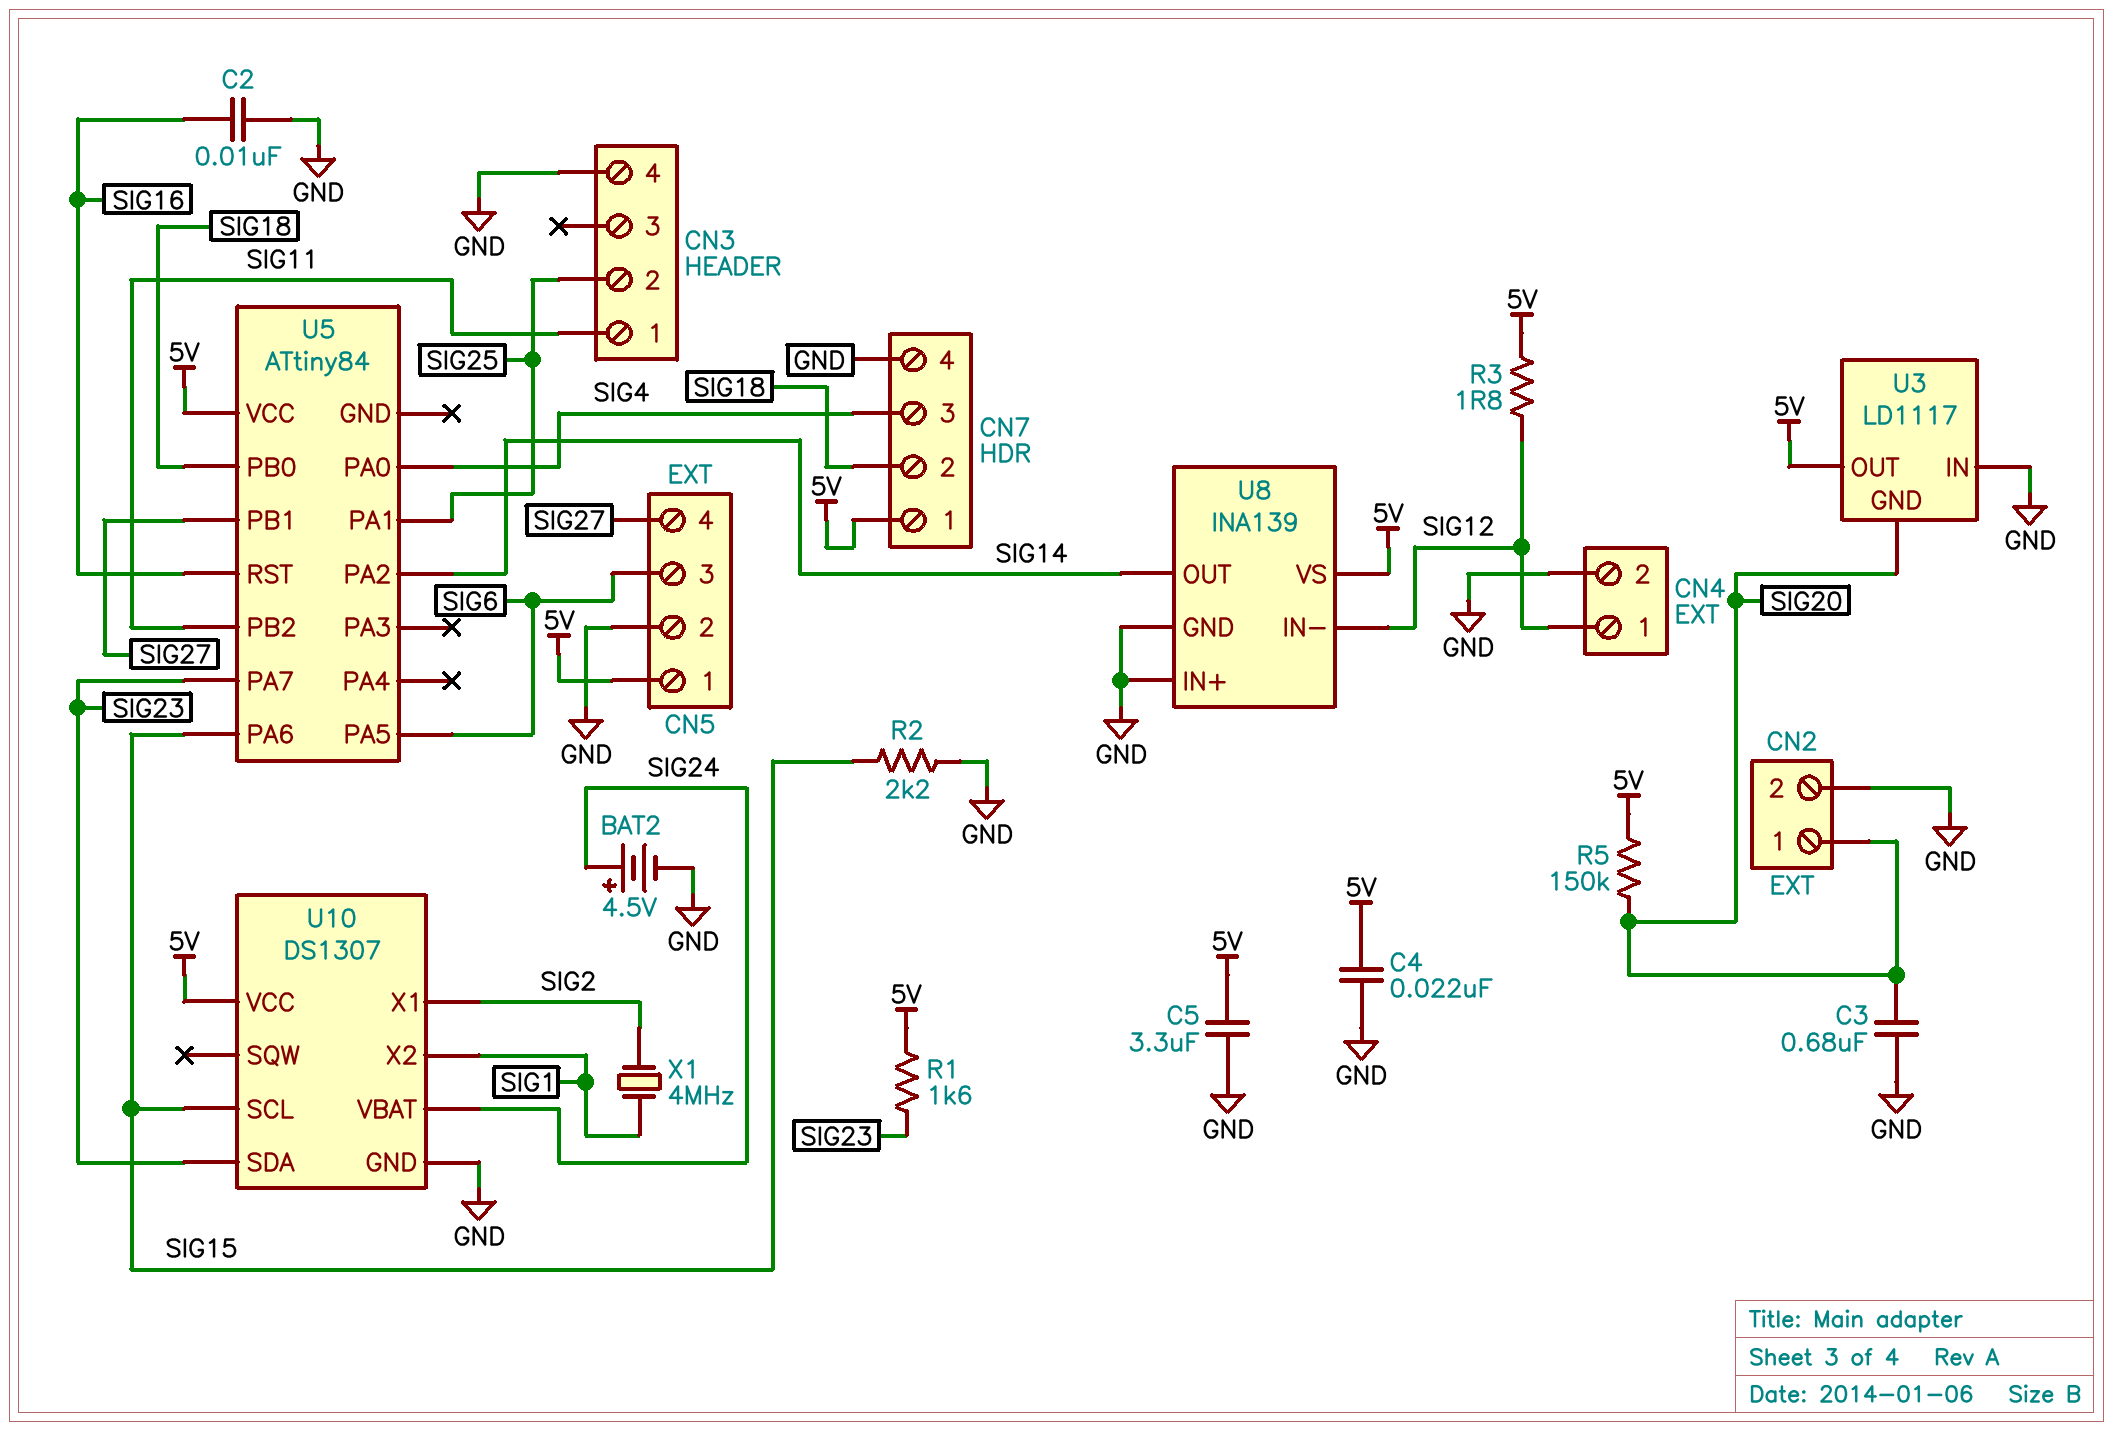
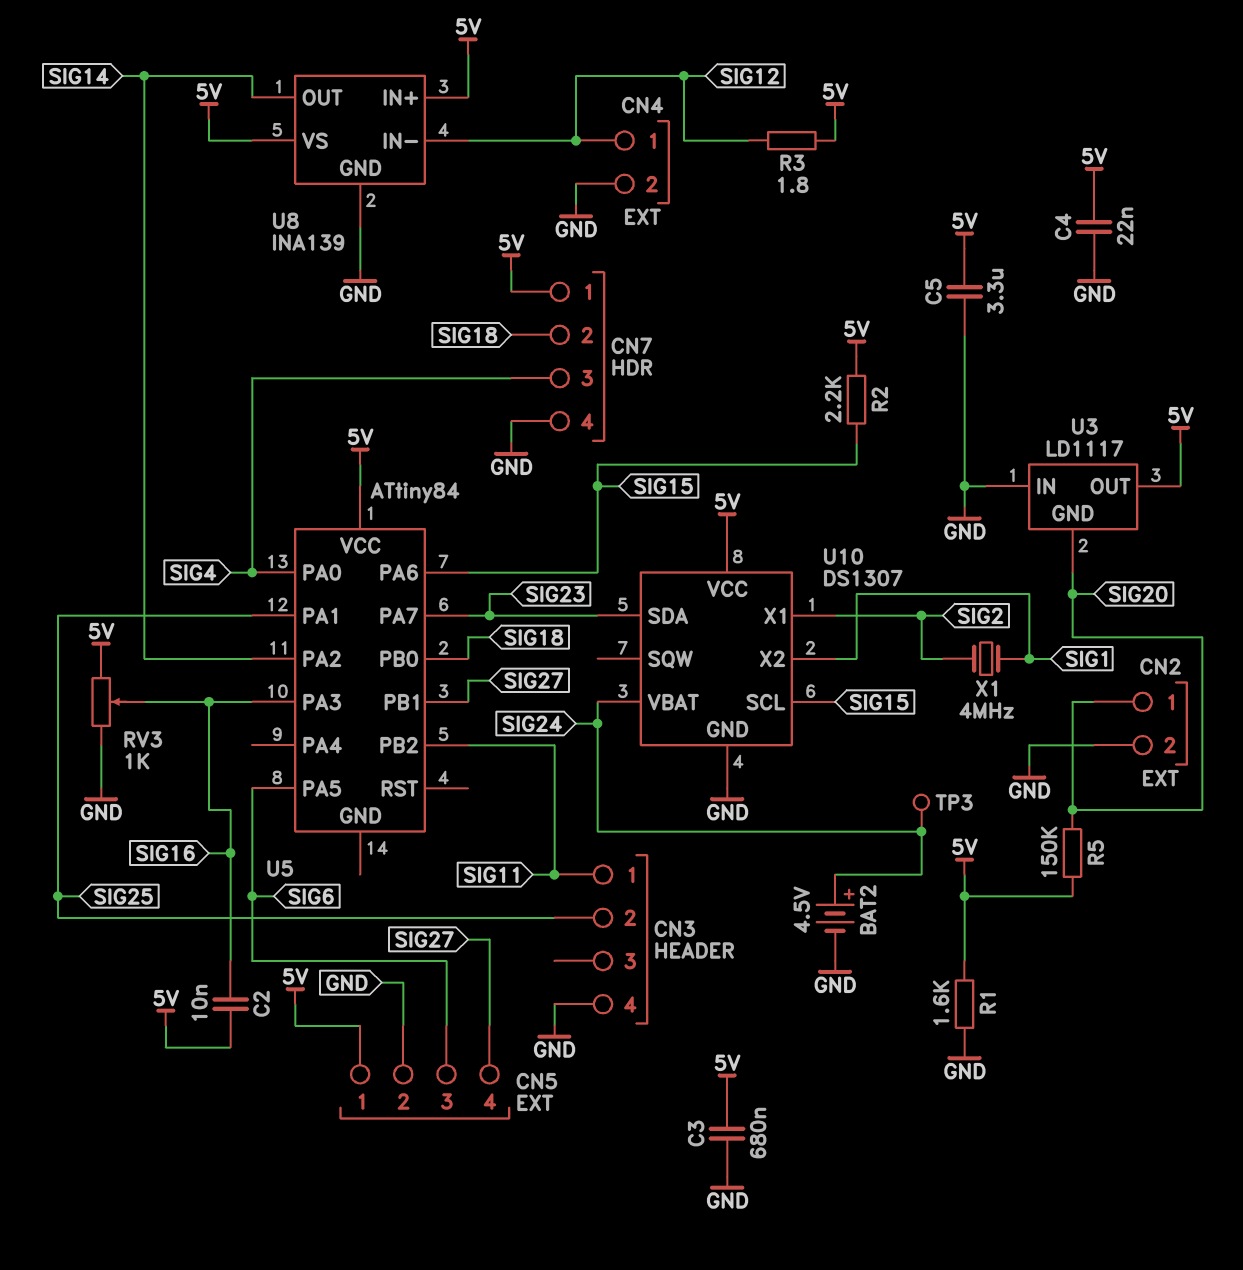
C2: 10nF (GND, SIG16) -> 10nF (5V, SIG16)
C3: 680nF (GND, SIG20) -> 680nF (5V, GND)
R1: 1.6k (5V, SIG23) -> 1.6k (5V, GND)
R2: 2.2k (GND, SIG15) -> 2.2k (5V, SIG15)
RV3: none -> 1k (5V, GND, wiper SIG16)
TP3: none -> test point (SIG24)
U5 pin PA3: none -> SIG16
U5 pin RST: SIG16 -> none
U8 pin IN+: GND -> 5V

